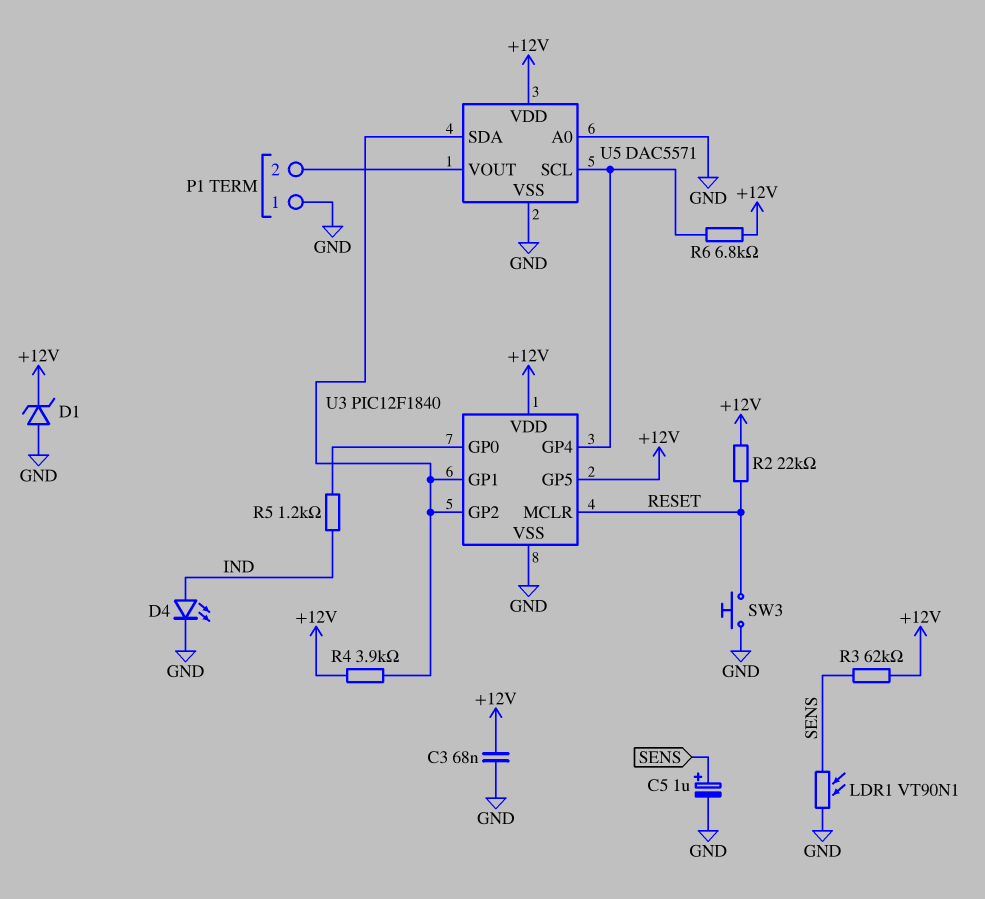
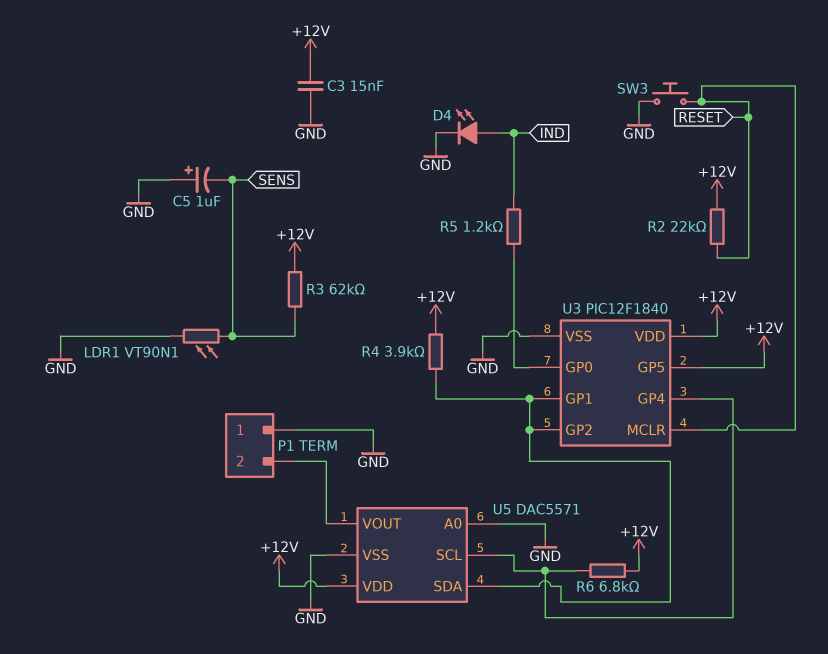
C3: 68nF (+12V, GND) -> 15nF (+12V, GND)
C5: 1uF (plus SENS, minus GND) -> 1uF (plus GND, minus SENS)
D1: zener (A GND, K +12V) -> none

